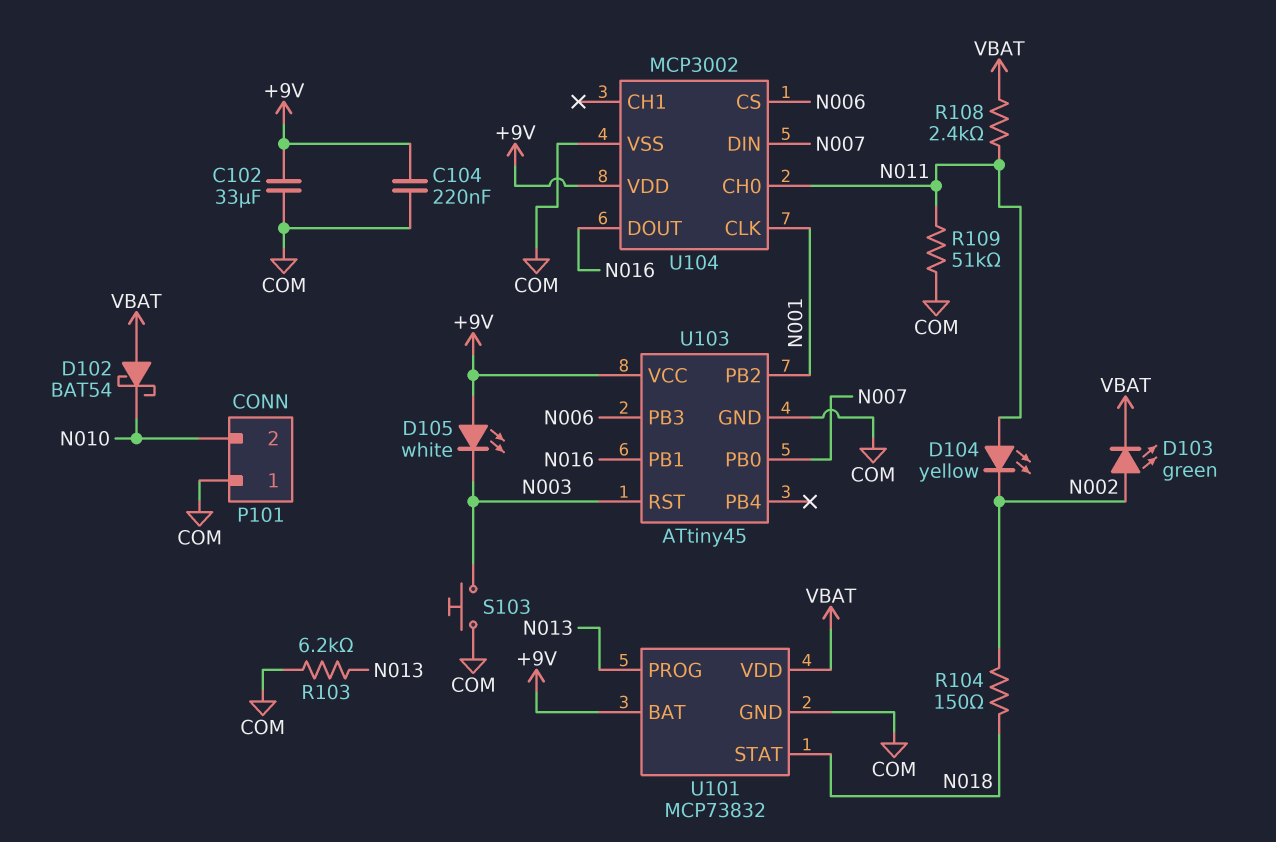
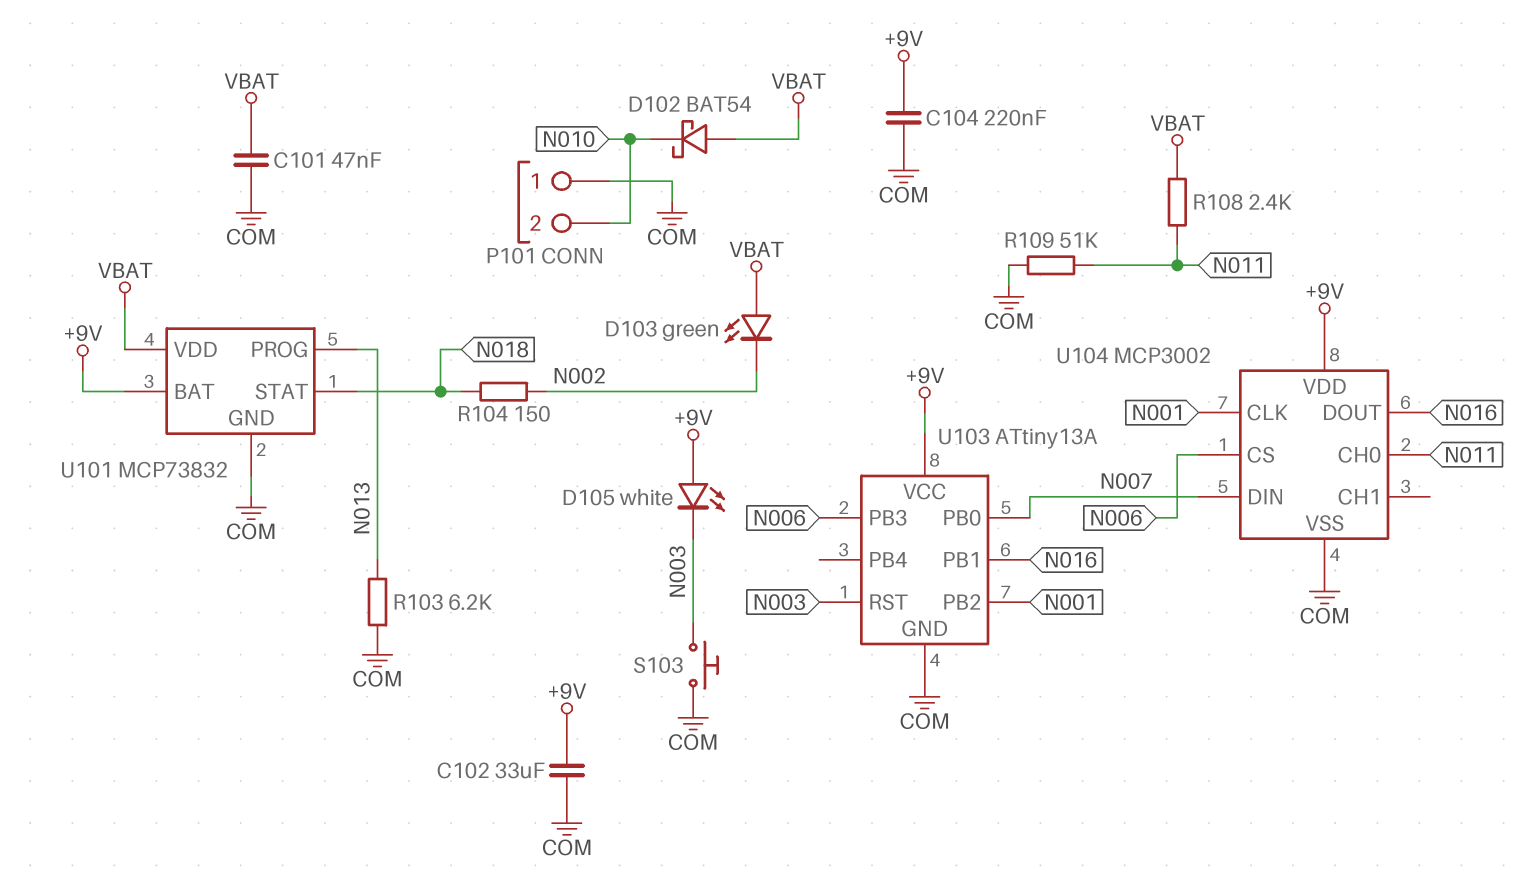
C101: none -> 47nF (COM, VBAT)
D103: LED green (A N002, K VBAT) -> LED green (A VBAT, K N002)
D104: LED yellow (A N011, K N002) -> none
U103: ATtiny45 -> ATtiny13A

